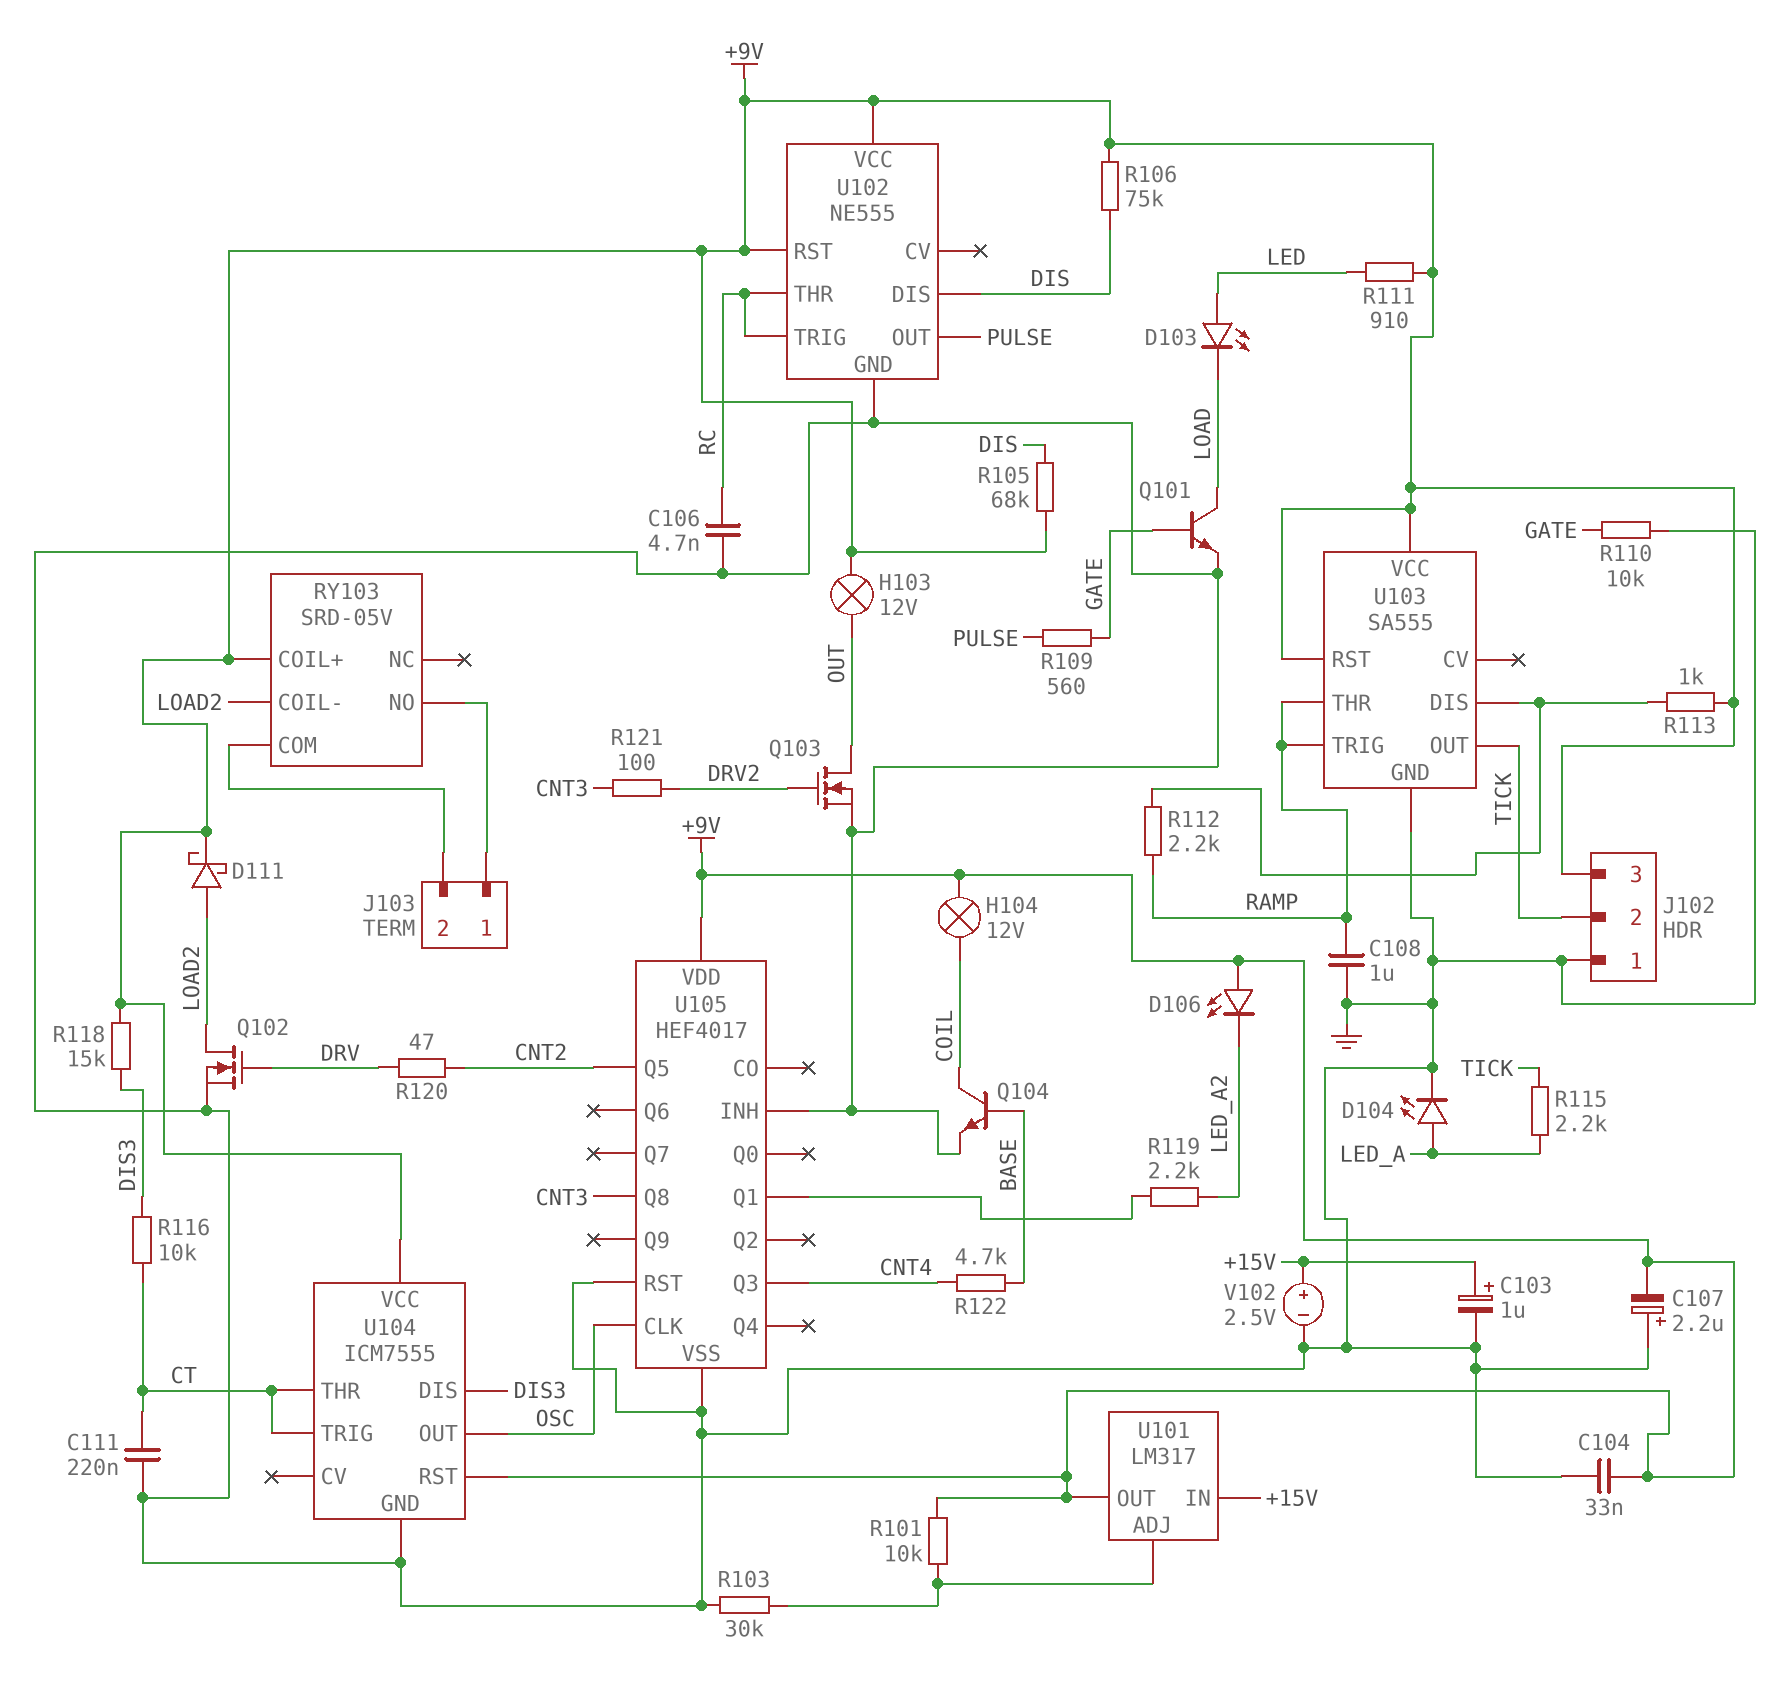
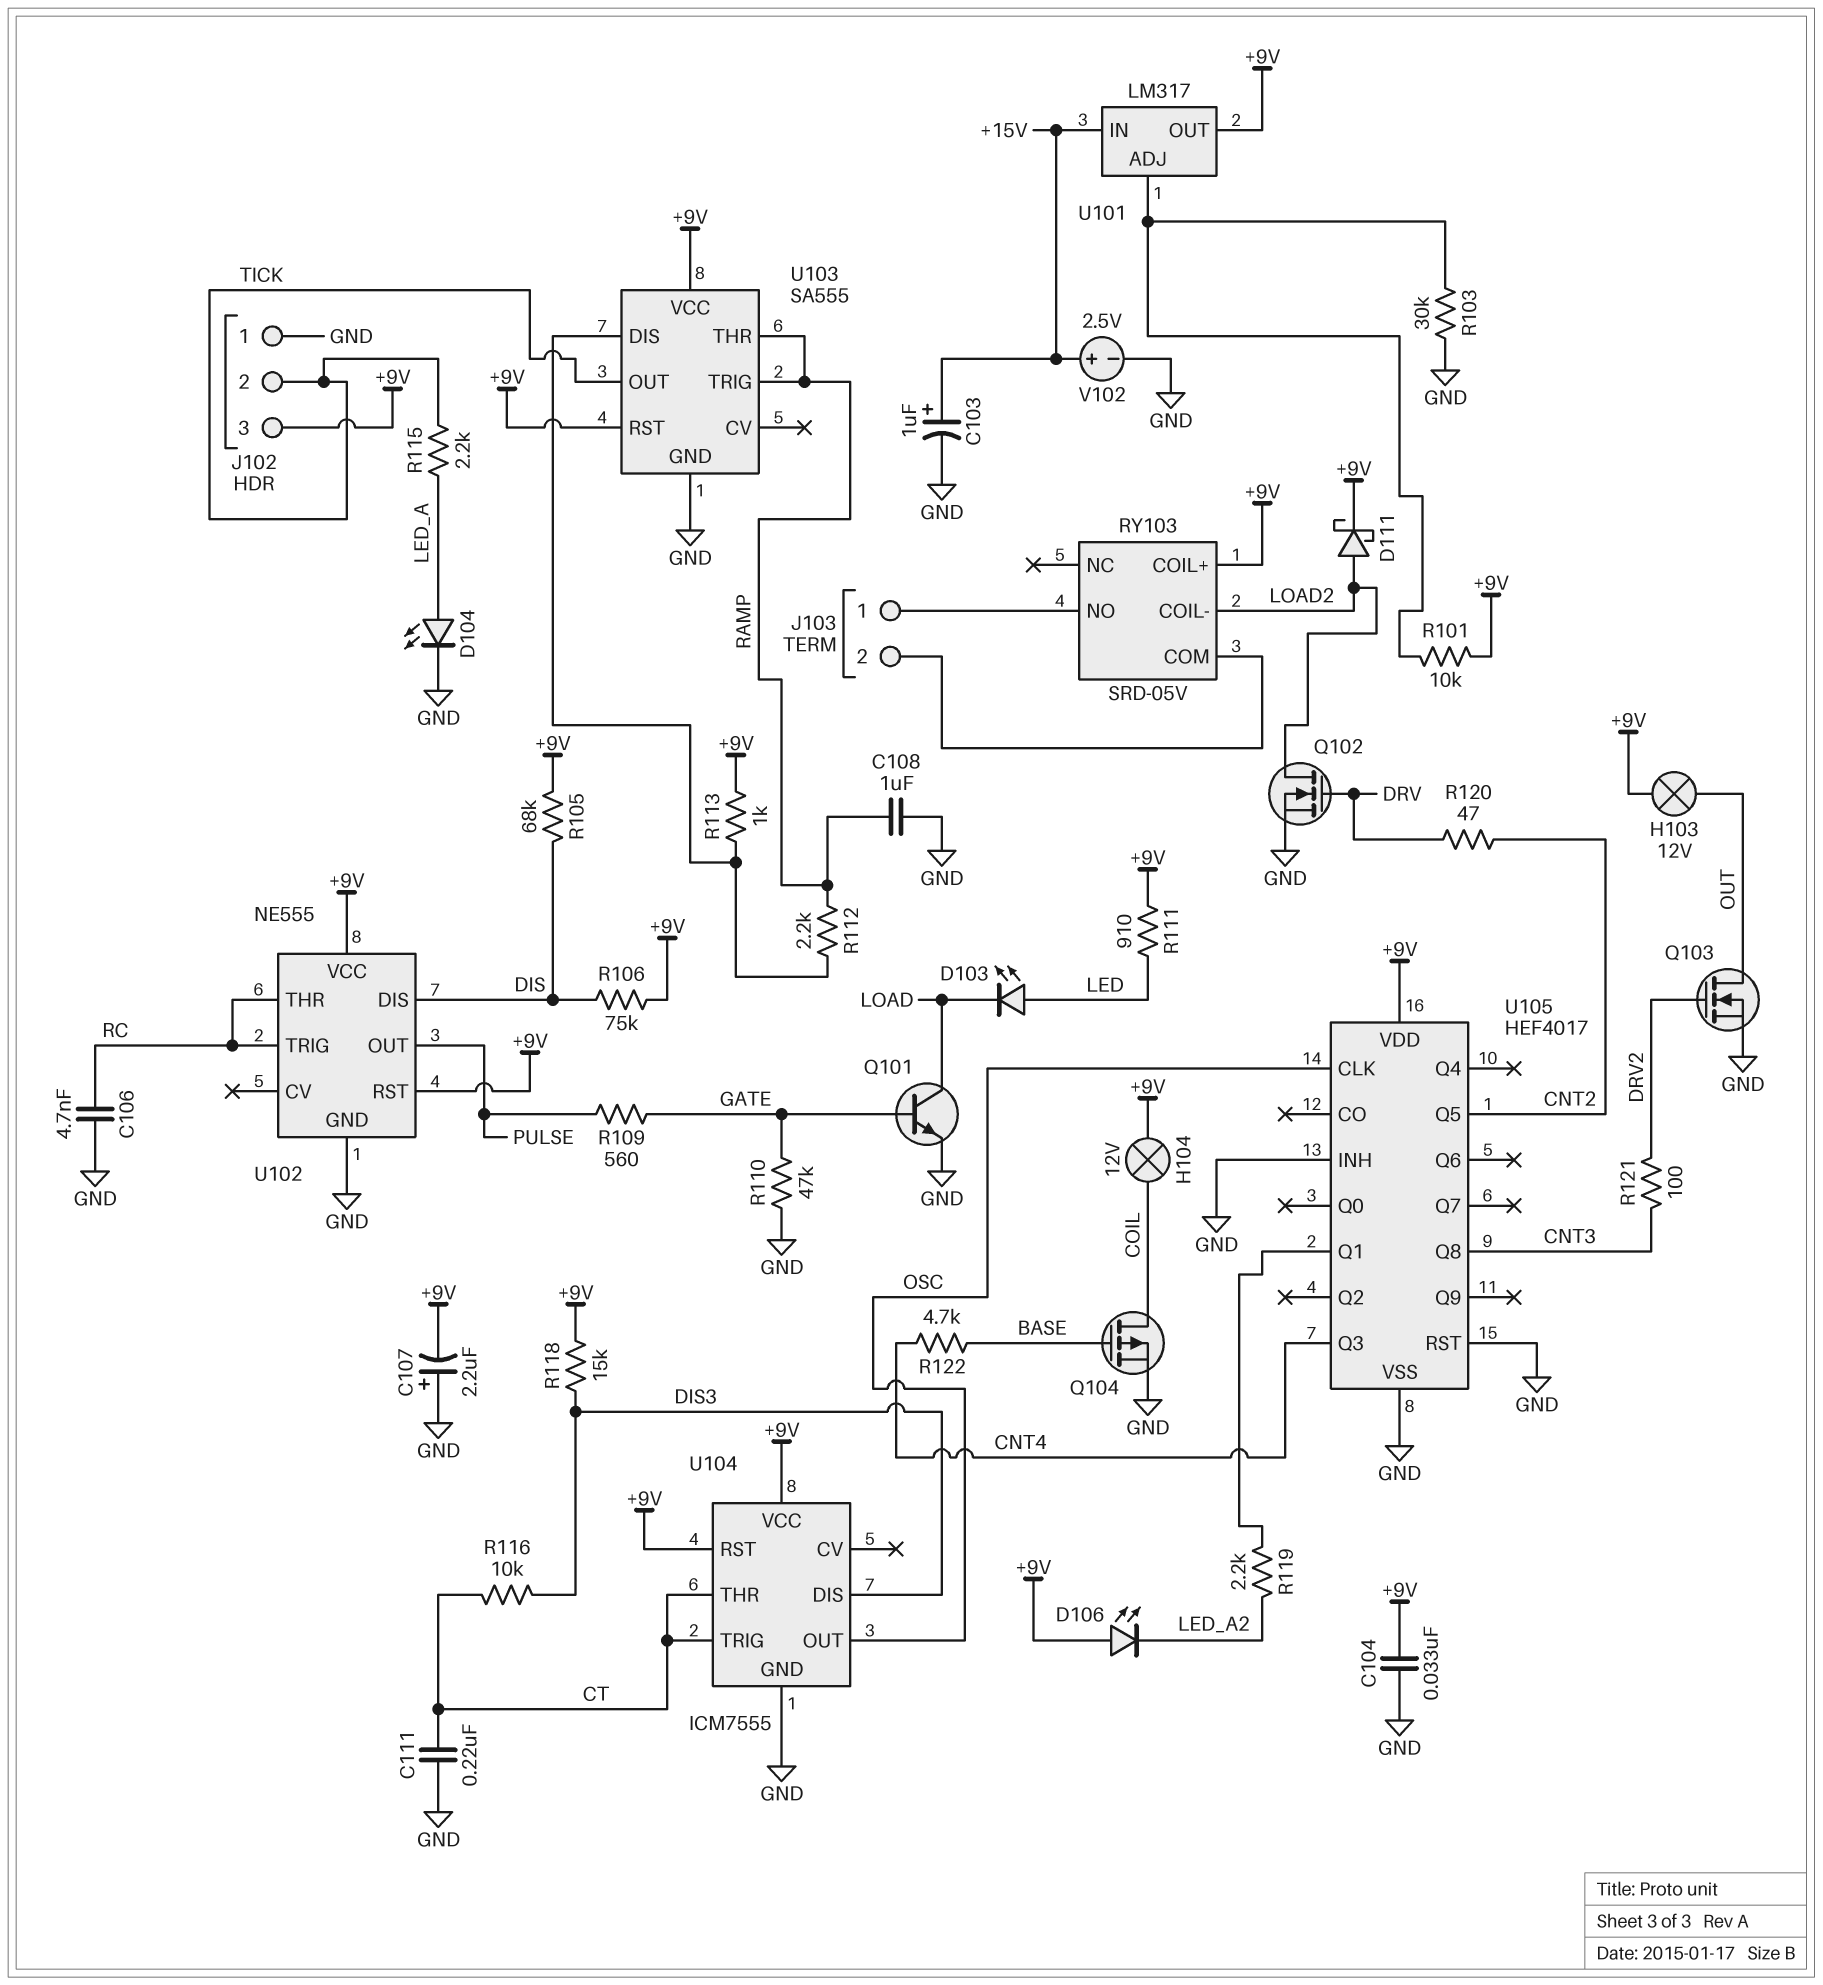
Q104: NPN (B BASE, C COIL, E GND) -> PMOS (G BASE, D COIL, S GND)
R110: 10k (GATE, GND) -> 47k (GATE, GND)

